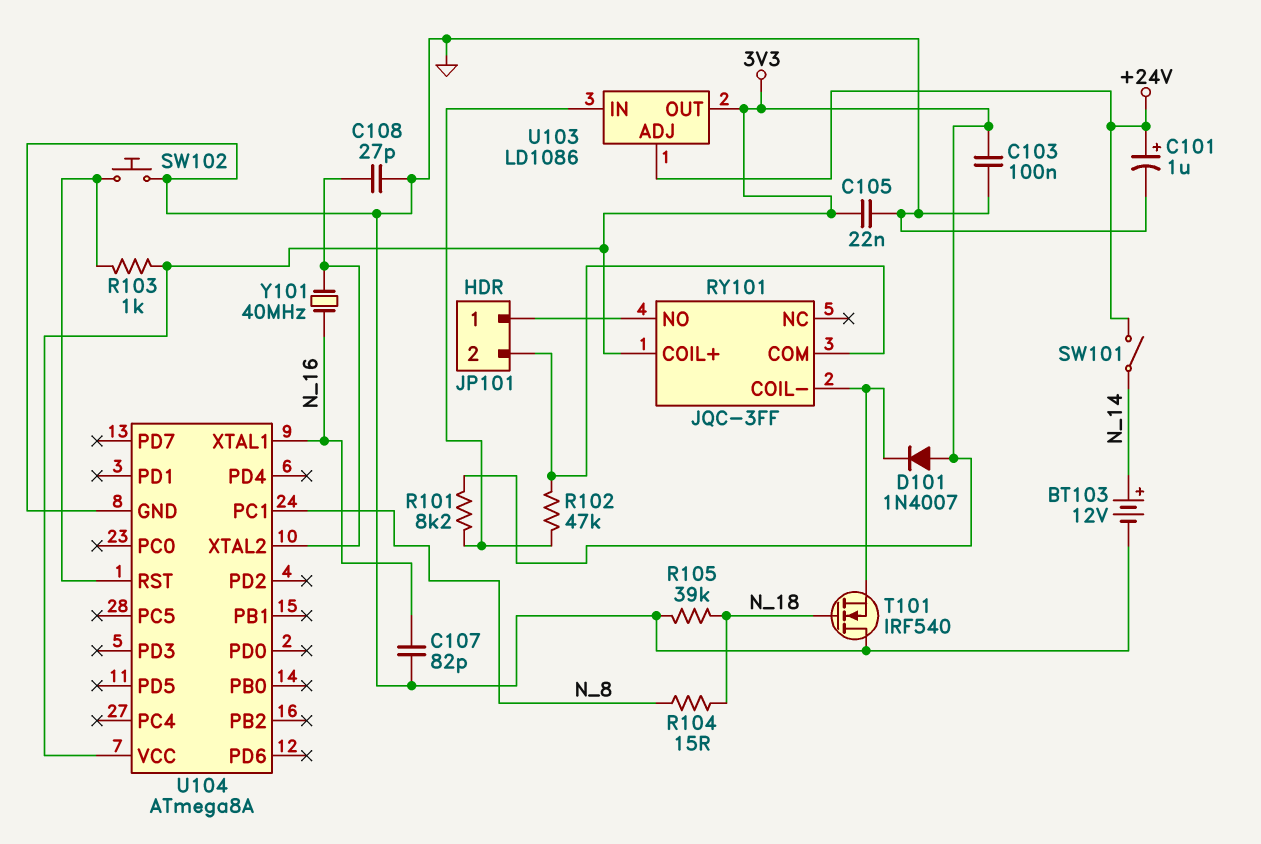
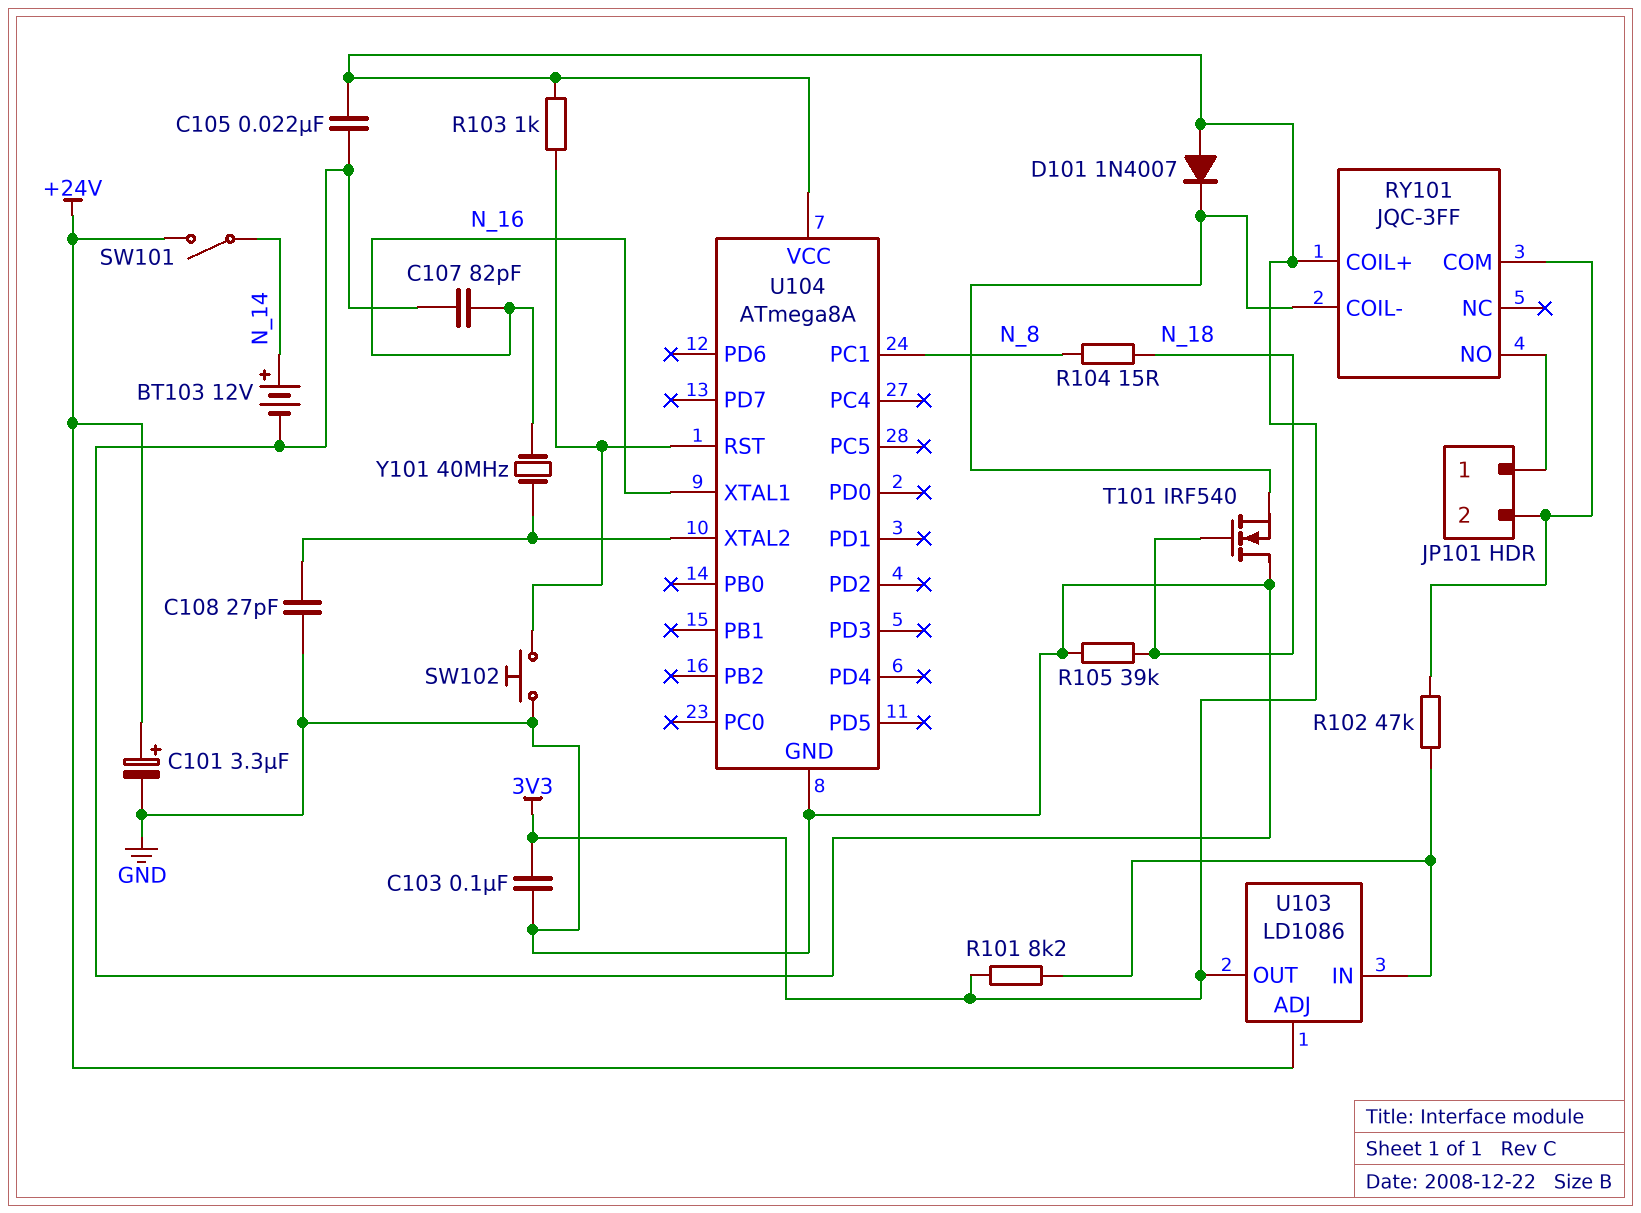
C101: 1uF (plus +24V, minus GND) -> 3.3uF (plus +24V, minus GND)

